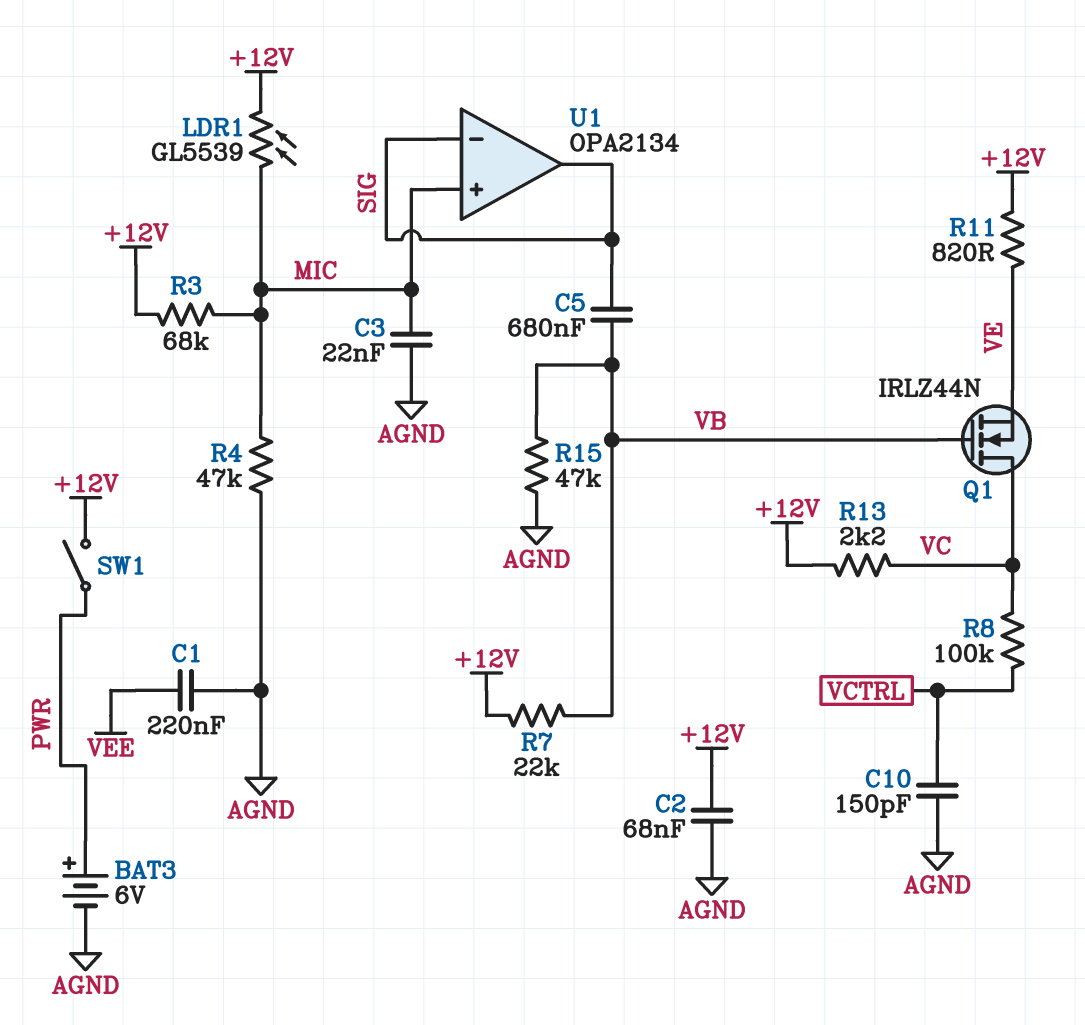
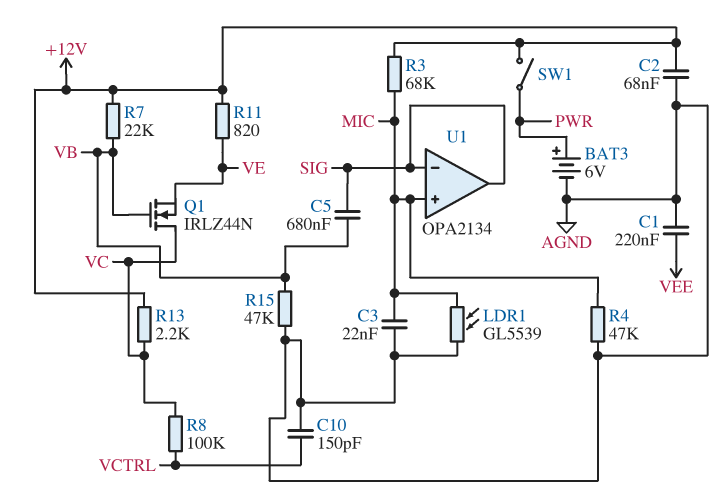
LDR1: GL5539 (+12V, MIC) -> GL5539 (AGND, MIC)

